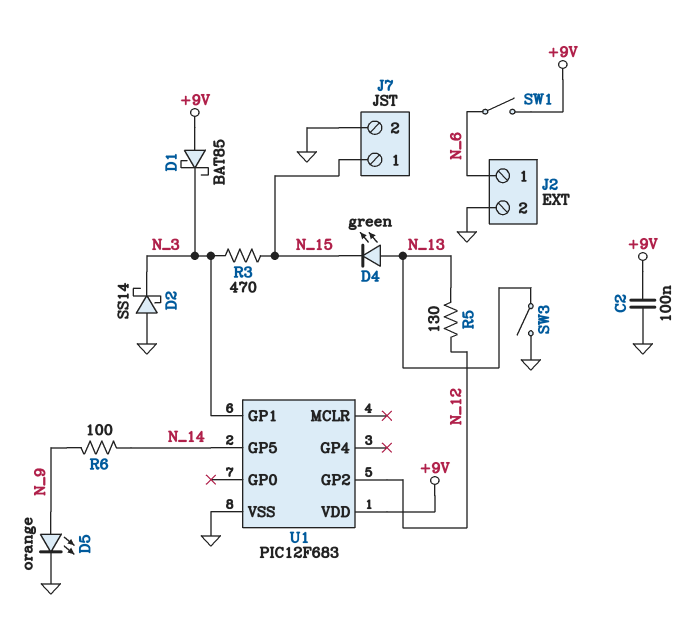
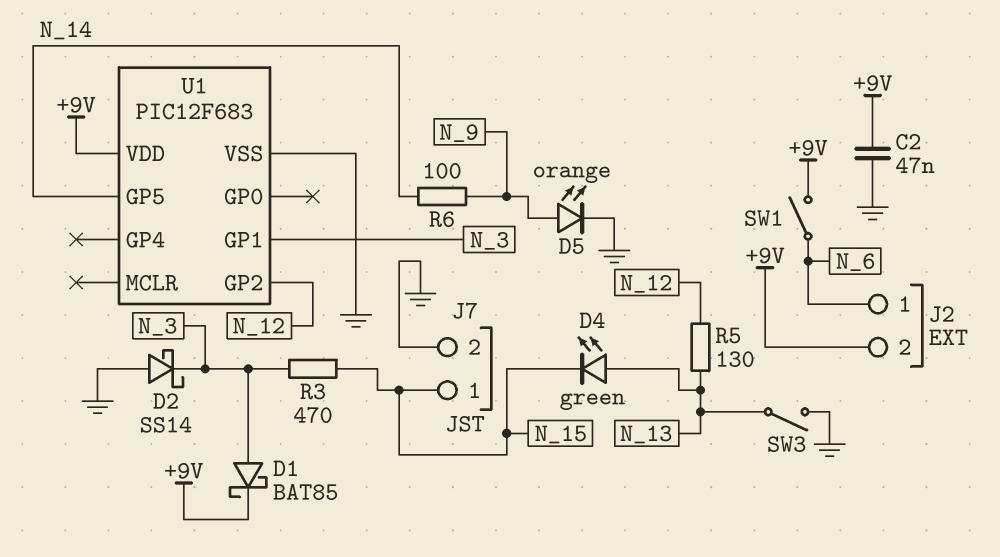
C2: 100nF (+9V, GND) -> 47nF (+9V, GND)
D1: schottky BAT85 (A +9V, K N_3) -> schottky BAT85 (A N_3, K +9V)
J2 pin 2: GND -> +9V

